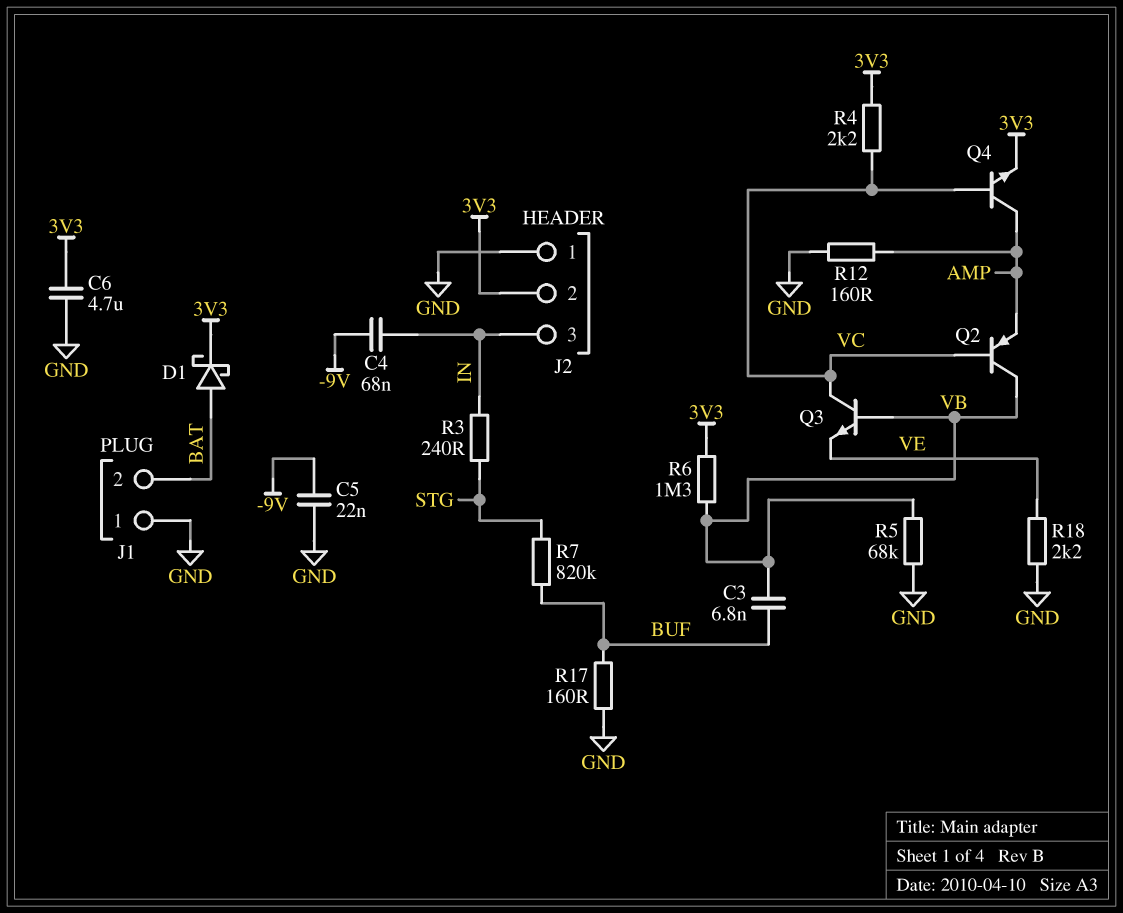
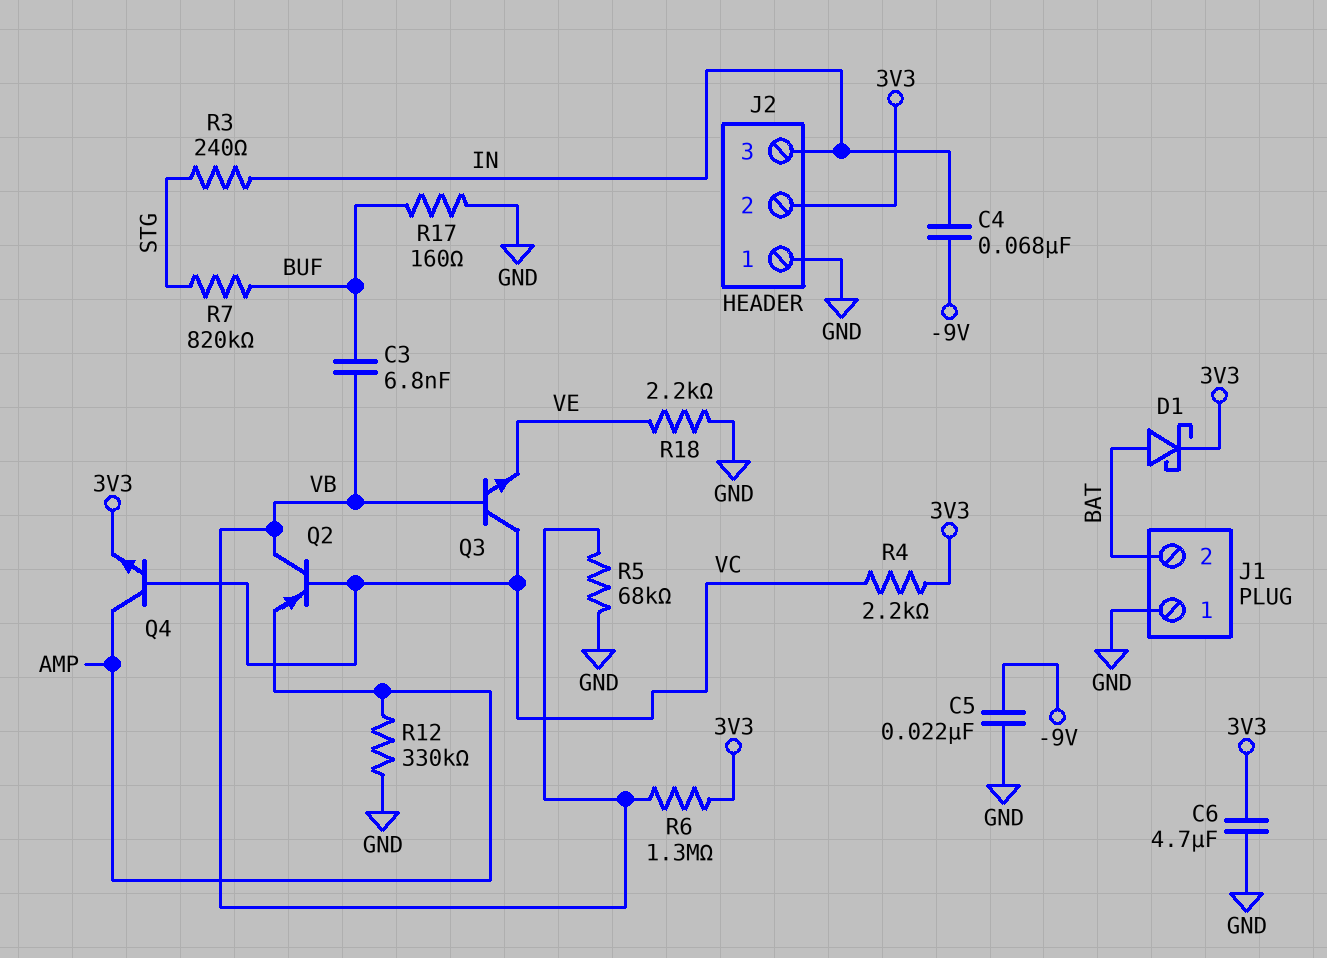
R12: 160 (AMP, GND) -> 330k (AMP, GND)

